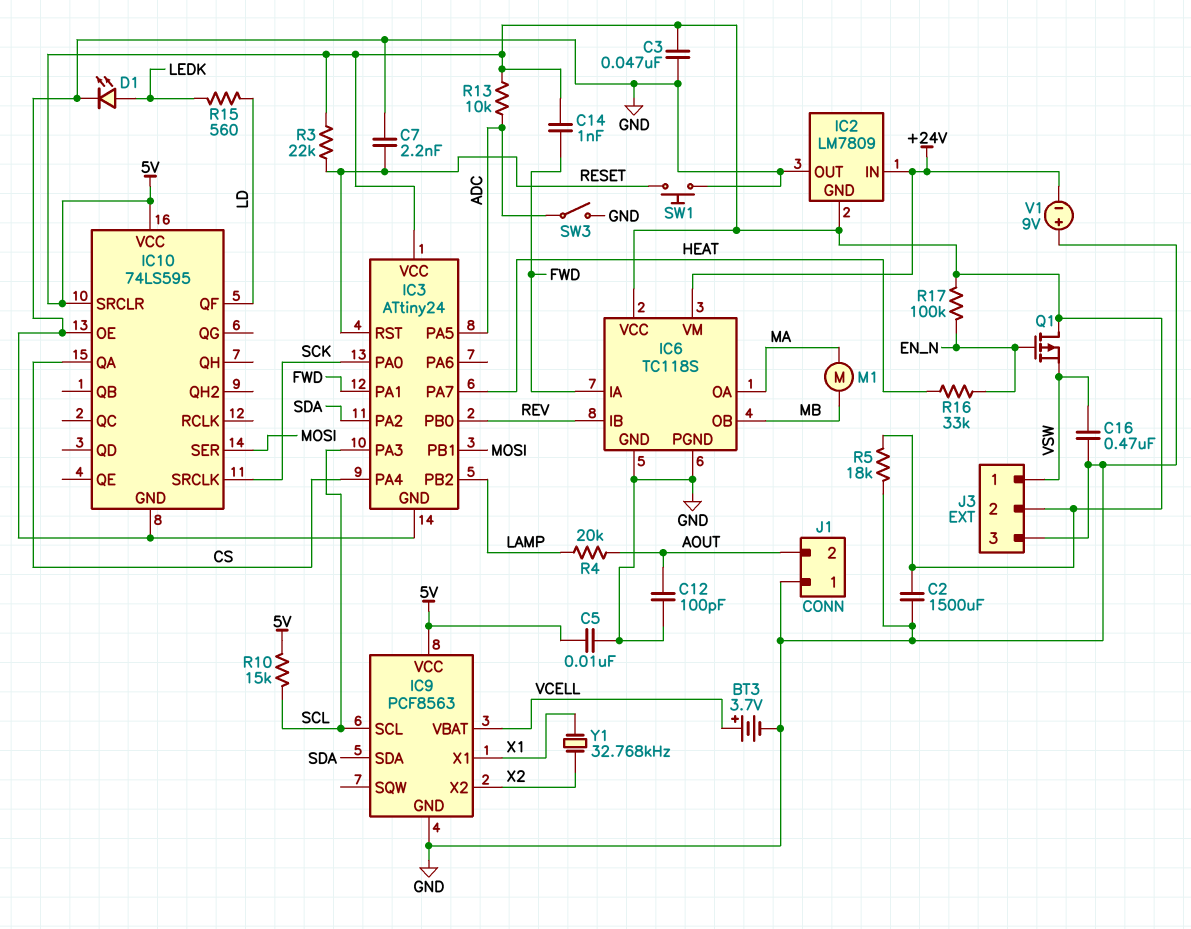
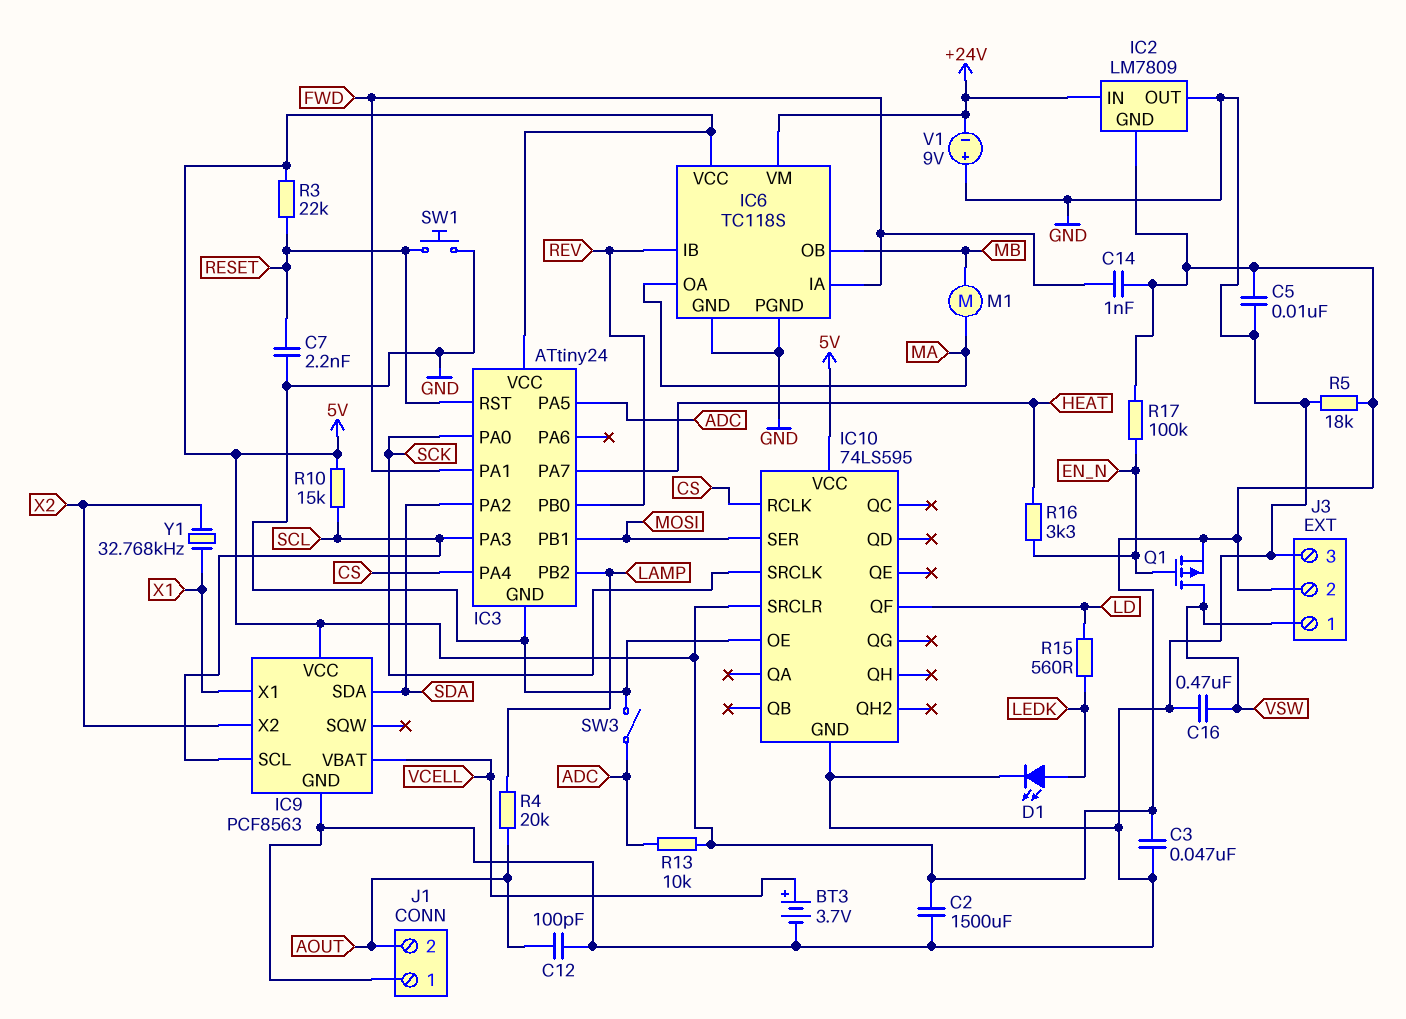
IC10 pin QA: CS -> none
IC10 pin RCLK: none -> CS
Q1: PMOS (G EN_N, D 5V, S VSW) -> PMOS (G EN_N, D VSW, S 5V)
R16: 33k (EN_N, HEAT) -> 3.3k (EN_N, HEAT)

